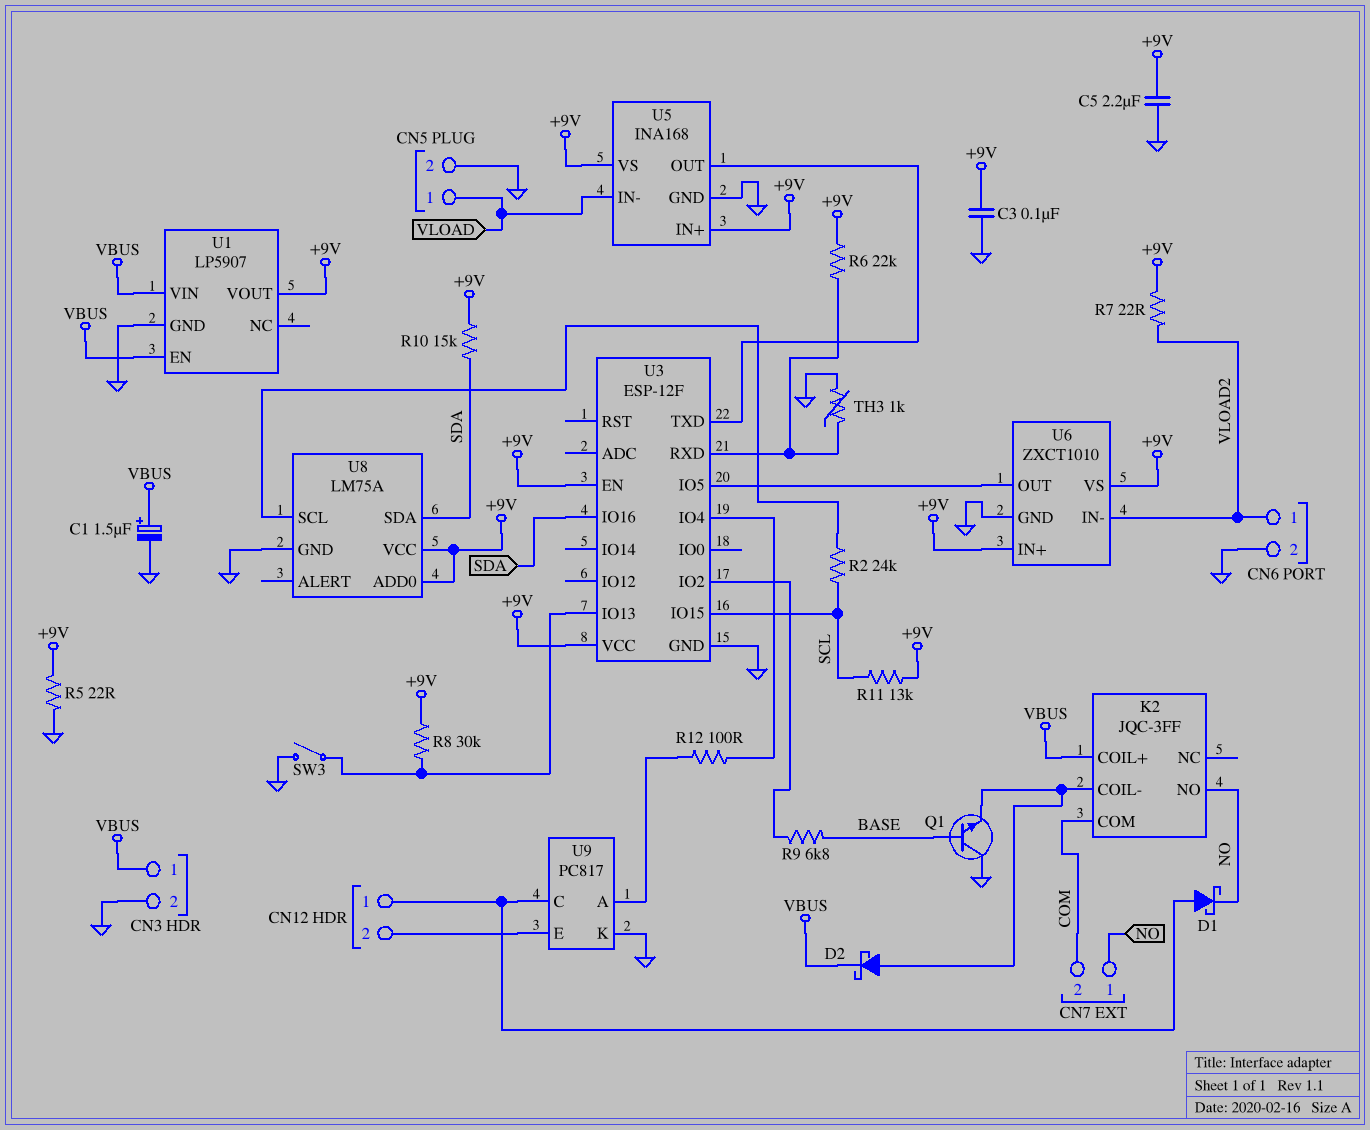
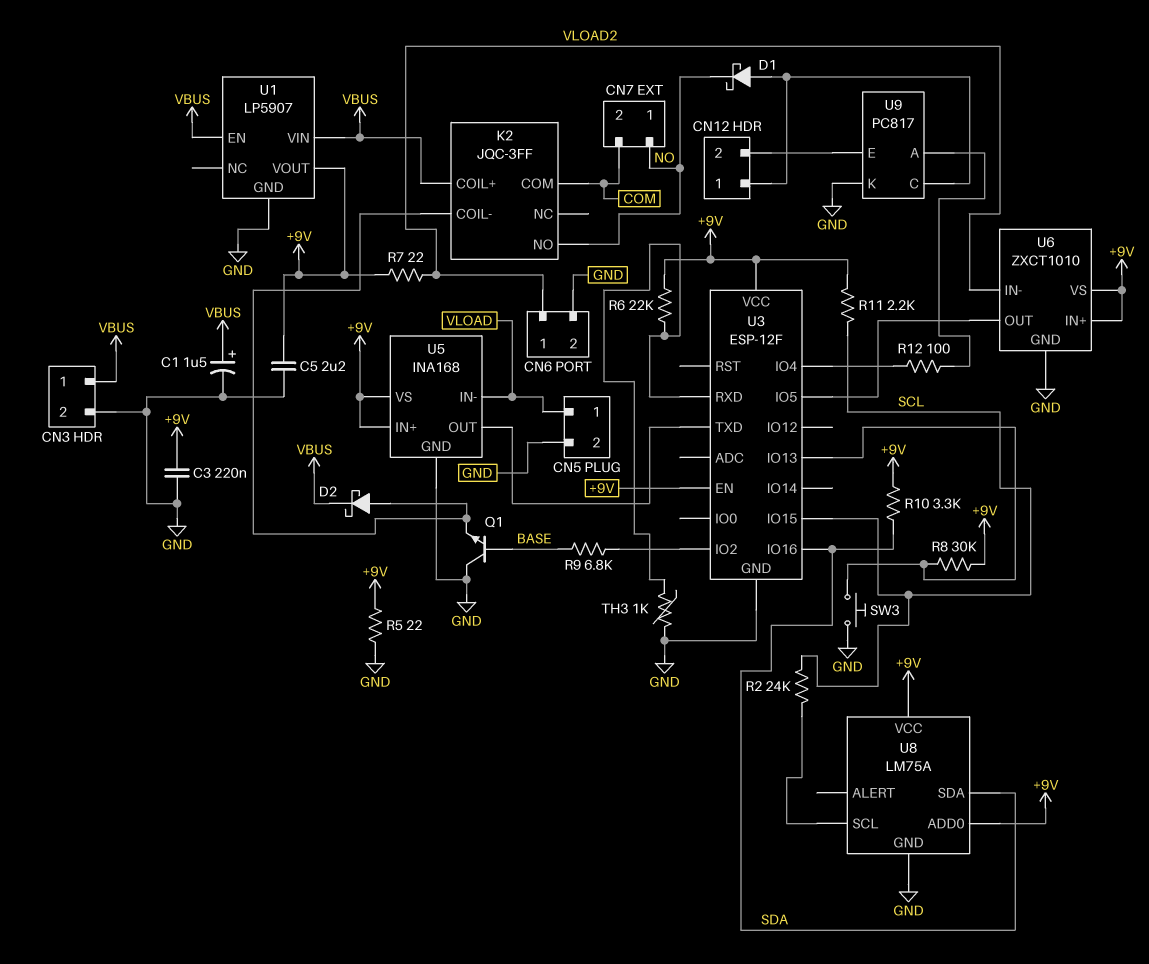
C3: 100nF (+9V, GND) -> 220nF (+9V, GND)
R10: 15k (+9V, SDA) -> 3.3k (+9V, SDA)
R11: 13k (+9V, SCL) -> 2.2k (+9V, SCL)
SW3: switch (GND, U3/IO13) -> button (GND, U3/IO13)

